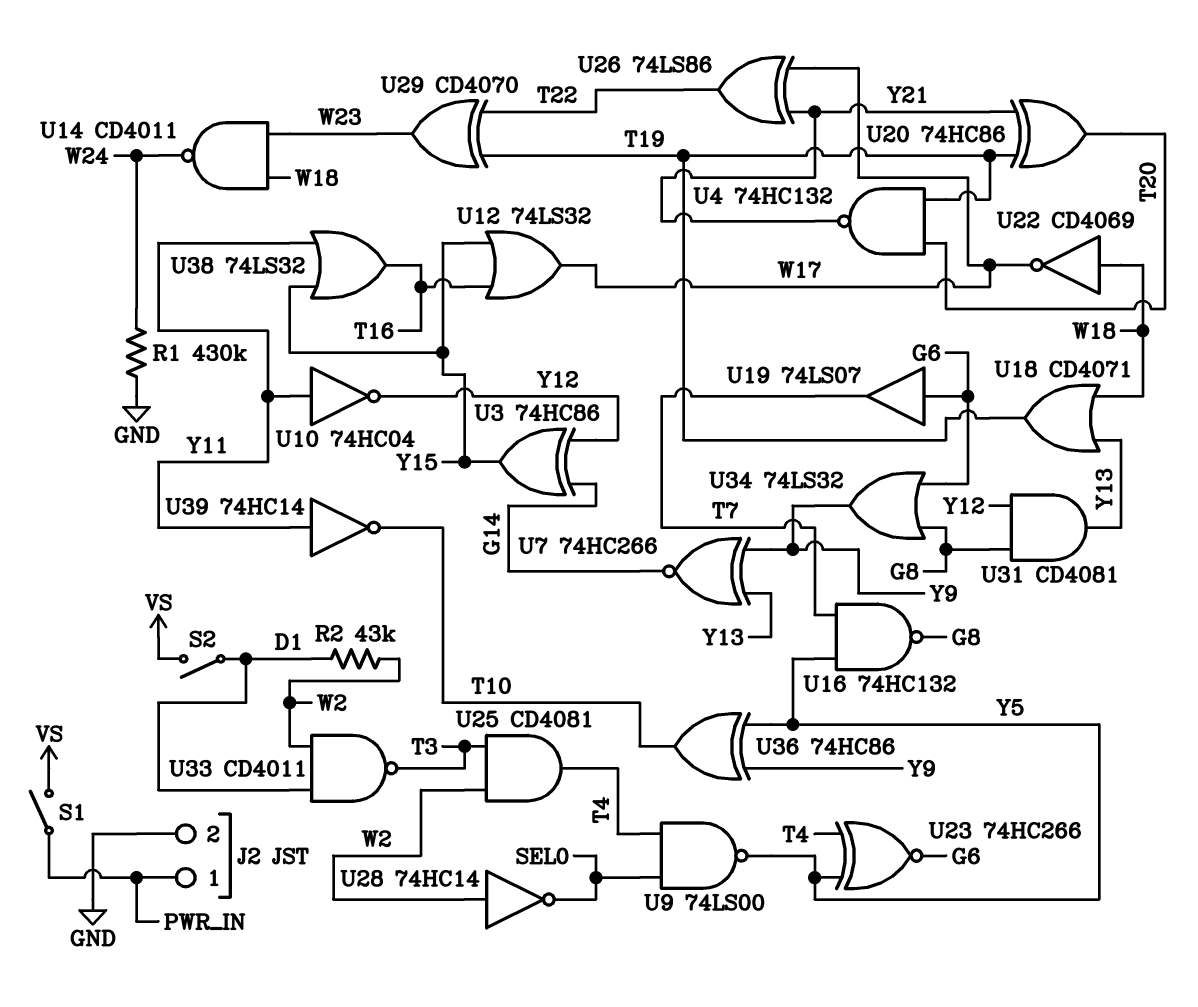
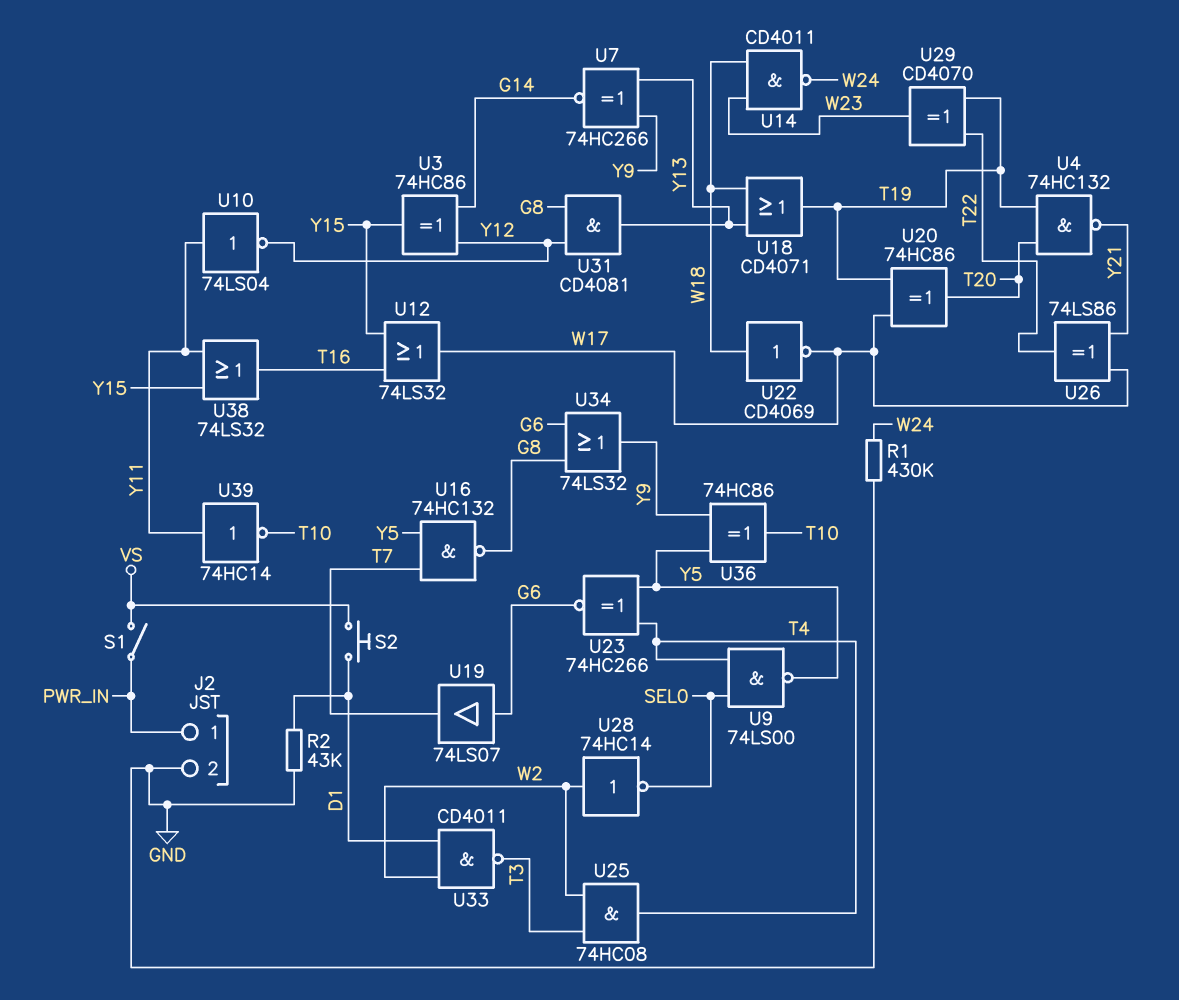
R2: 43k (D1, W2) -> 43k (D1, GND)
S2: switch (D1, VS) -> button (D1, VS)
U10: NOT 74HC04 (in Y11, out Y12) -> NOT 74LS04 (in Y11, out Y12)
U20: XOR 74HC86 (in T19, in Y21, out T20) -> XOR 74HC86 (in T19, in W17, out T20)
U25: AND CD4081 (in T3, in W2, out T4) -> AND 74HC08 (in T3, in W2, out T4)

